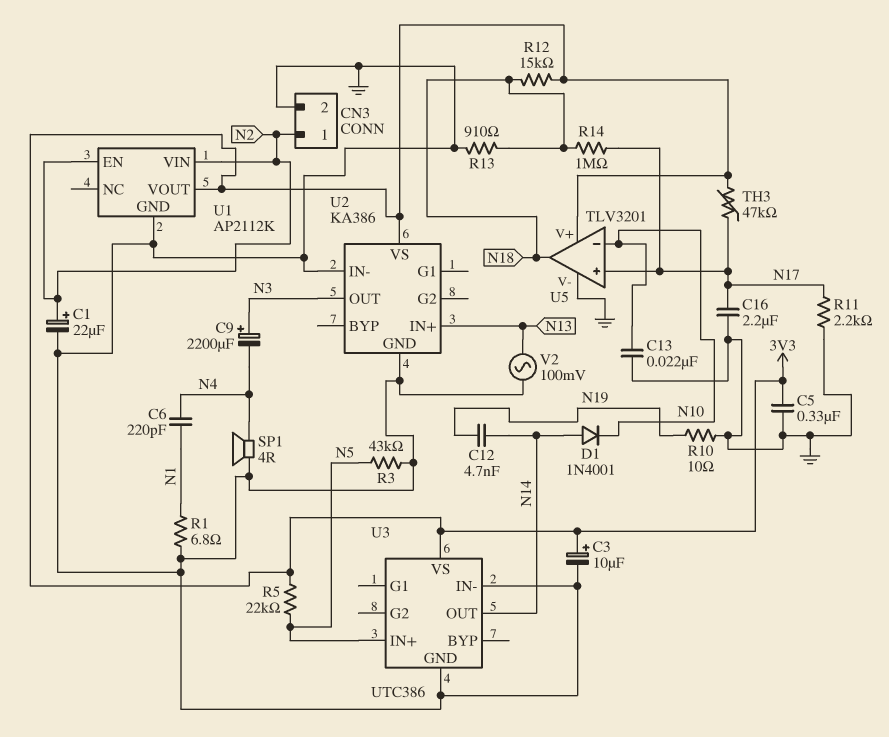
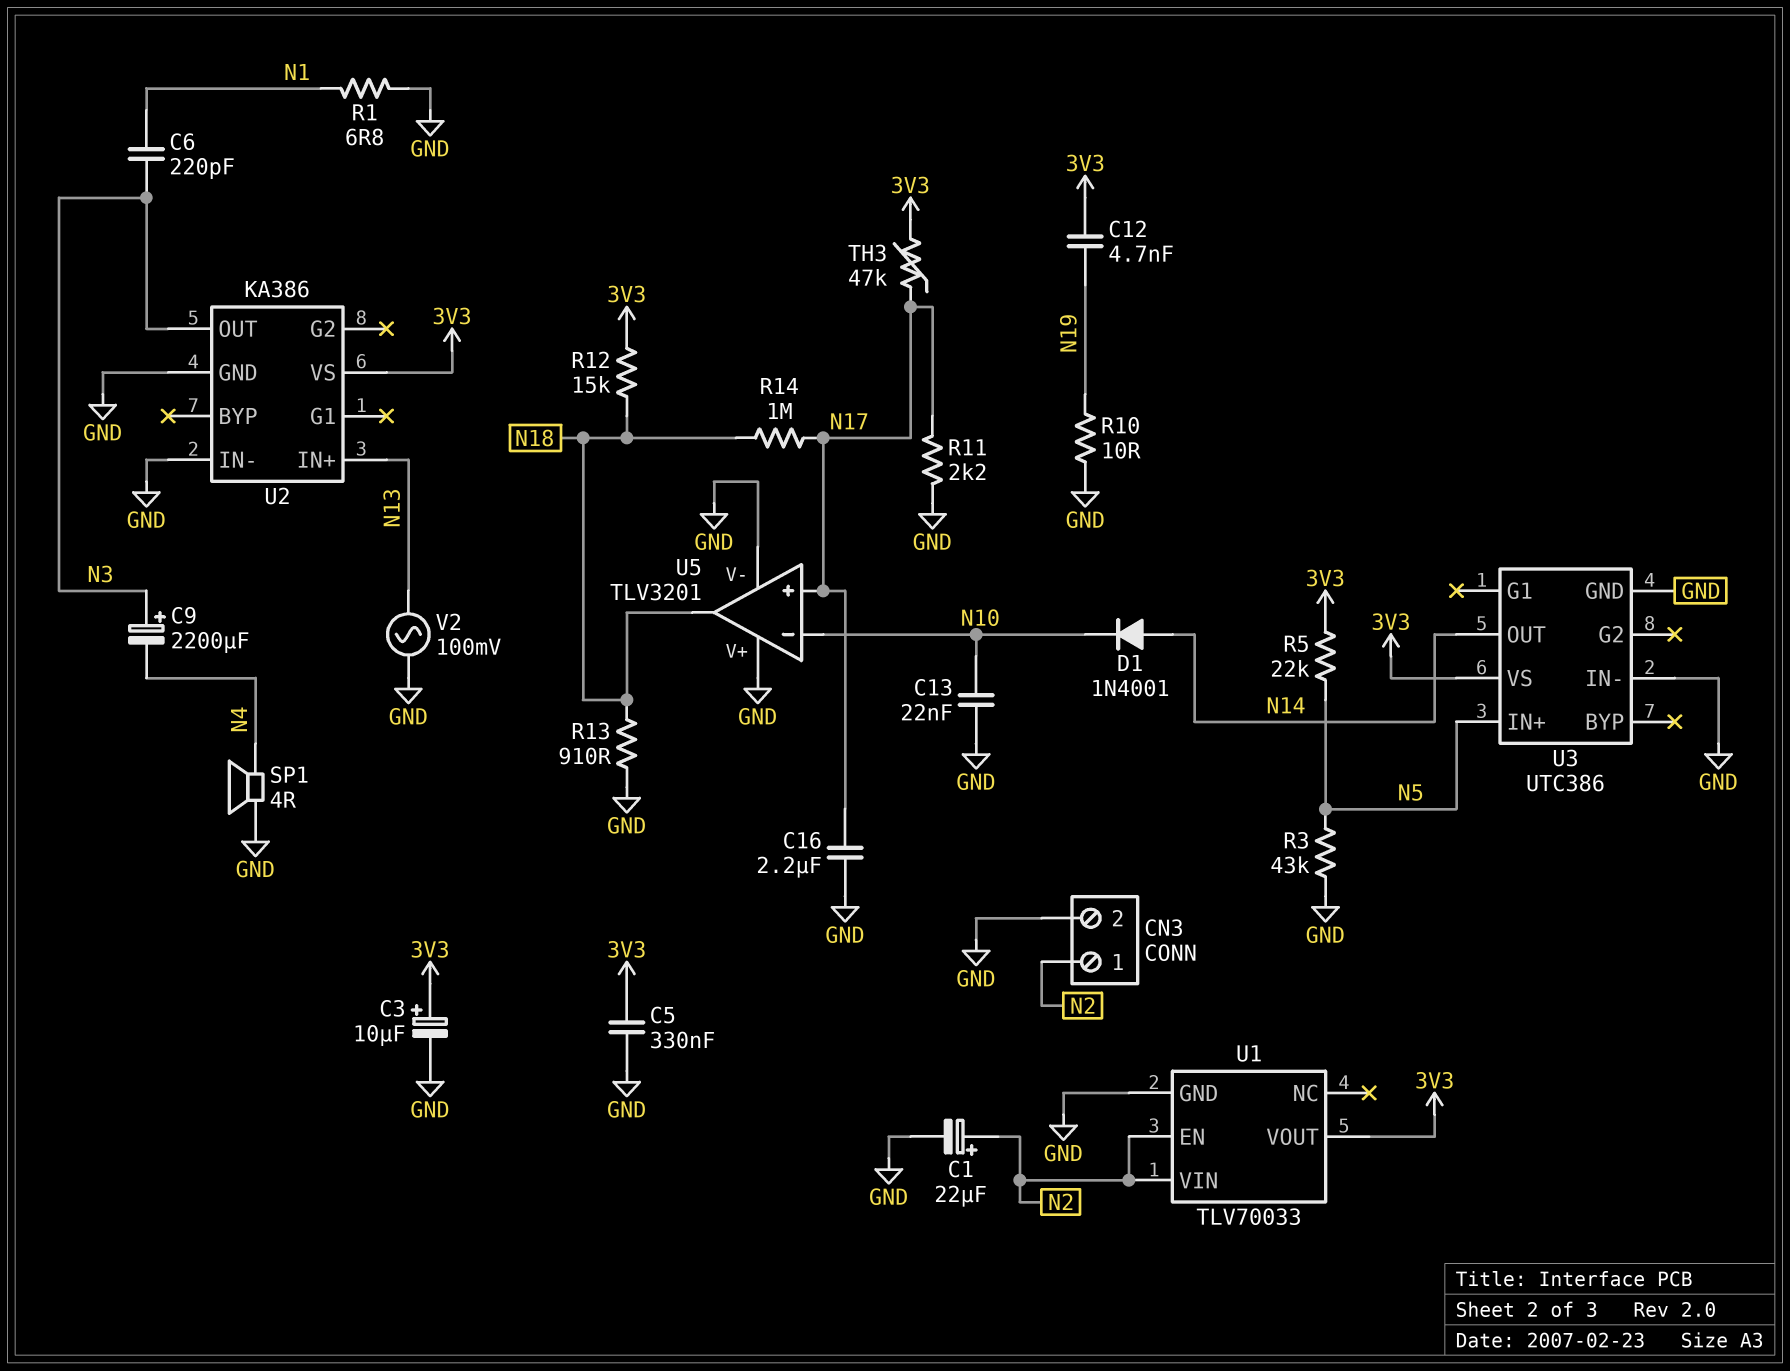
C6: 220pF (N1, N4) -> 220pF (N1, N3)
C12: 4.7nF (N14, N19) -> 4.7nF (3V3, N19)
U1: AP2112K -> TLV70033
U5 pin V+: 3V3 -> GND

